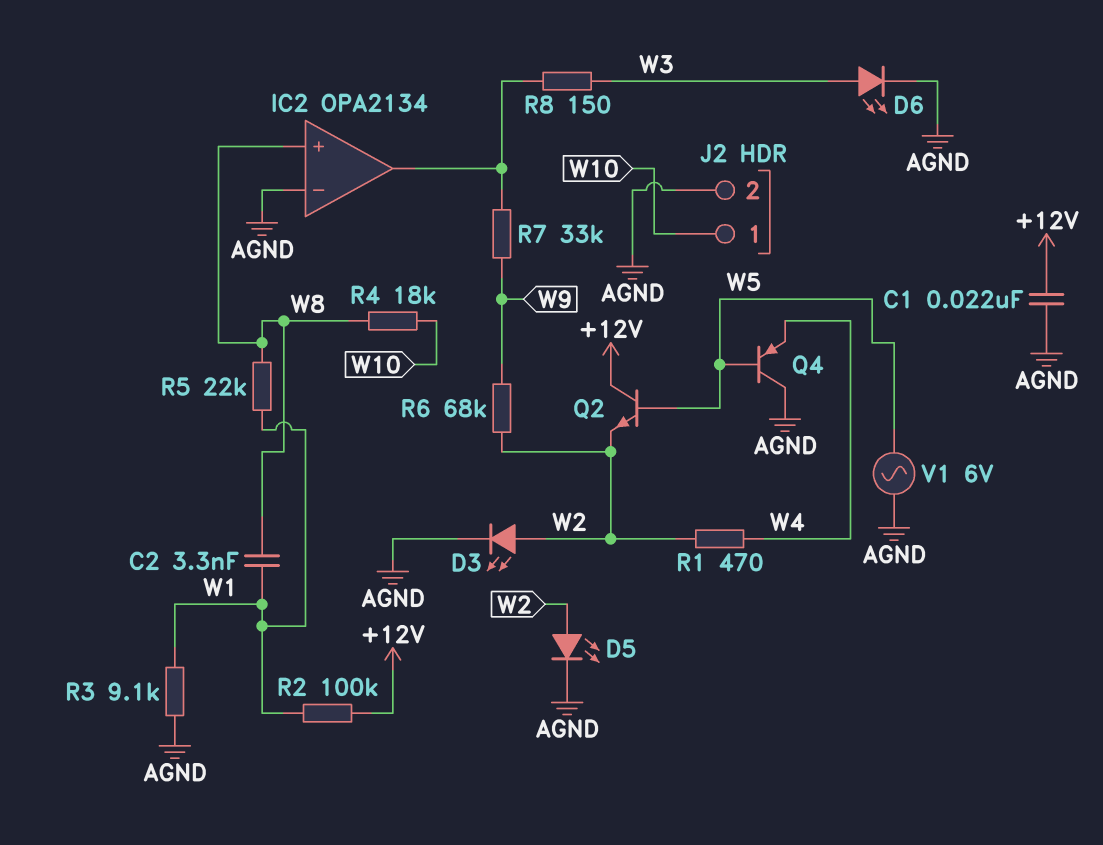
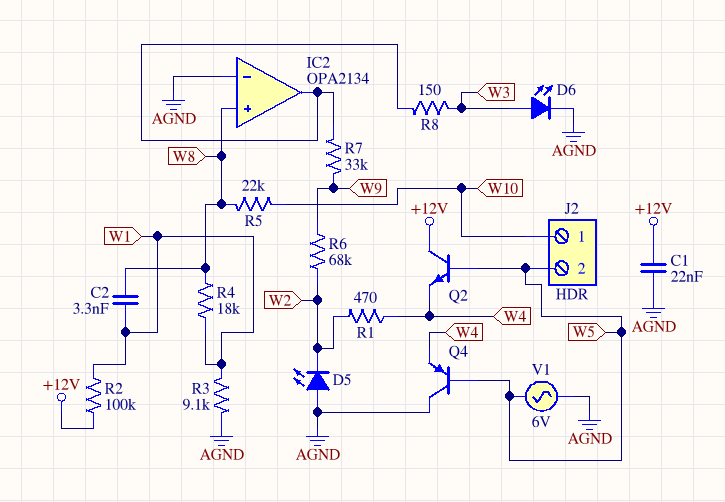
D3: LED (A W2, K AGND) -> none
D5: LED (A W2, K AGND) -> LED (A AGND, K W2)
J2 pin 2: AGND -> W5
Q2: NPN (B W5, C +12V, E W2) -> NPN (B W5, C +12V, E W4)
R4: 18k (W8, W10) -> 18k (W1, W8)
R5: 22k (W1, W8) -> 22k (W8, W10)

